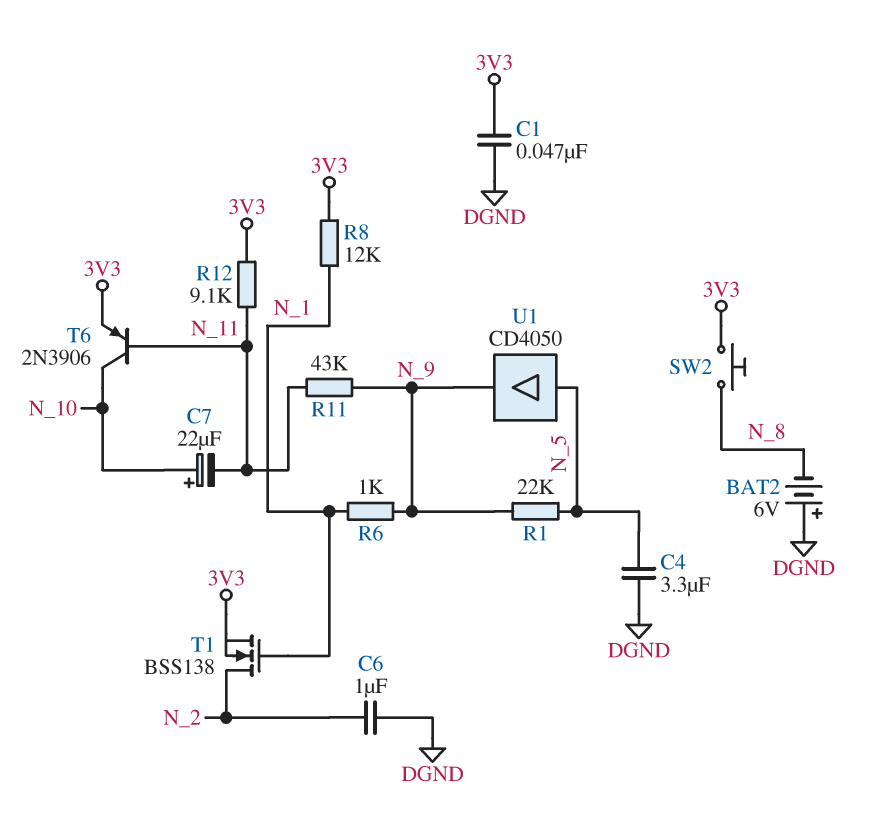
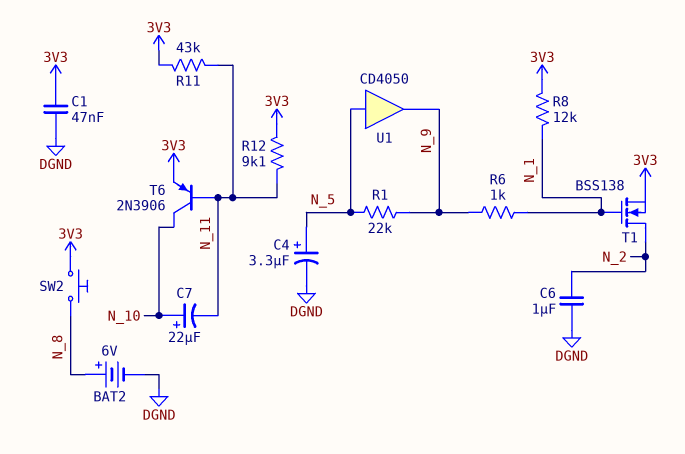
BAT2: 6V (plus DGND, minus N_8) -> 6V (plus N_8, minus DGND)
C4: 3.3uF (DGND, N_5) -> 3.3uF (plus N_5, minus DGND)
R11: 43k (N_9, N_11) -> 43k (3V3, N_11)

